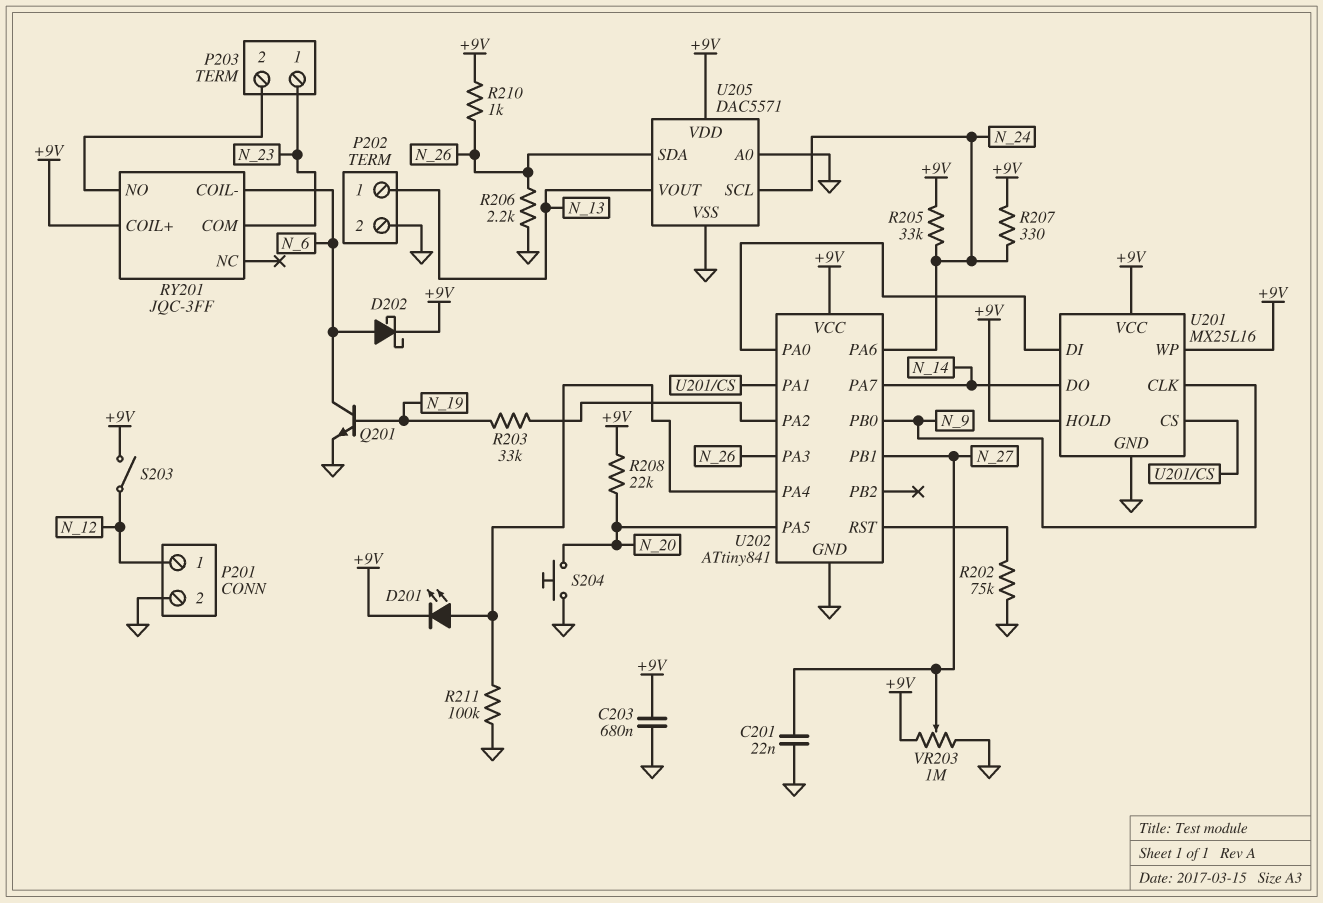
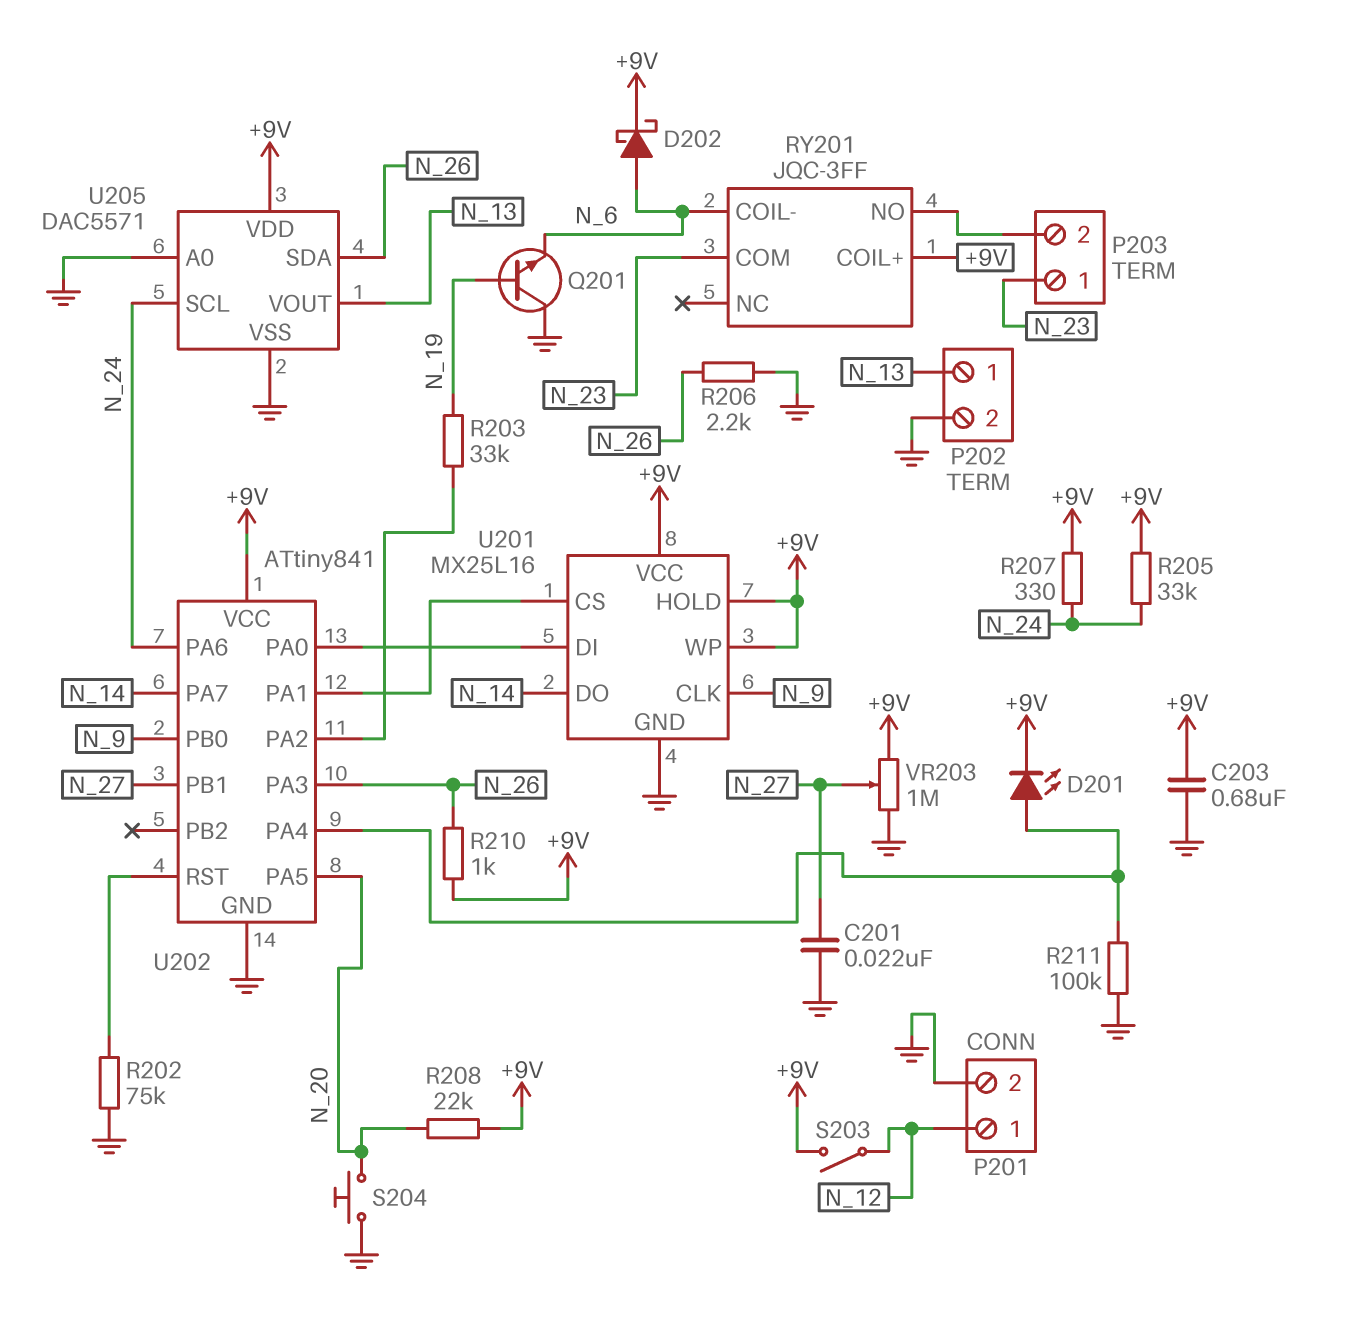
Q201: NPN (B N_19, C N_6, E GND) -> NPN (B N_19, C GND, E N_6)

